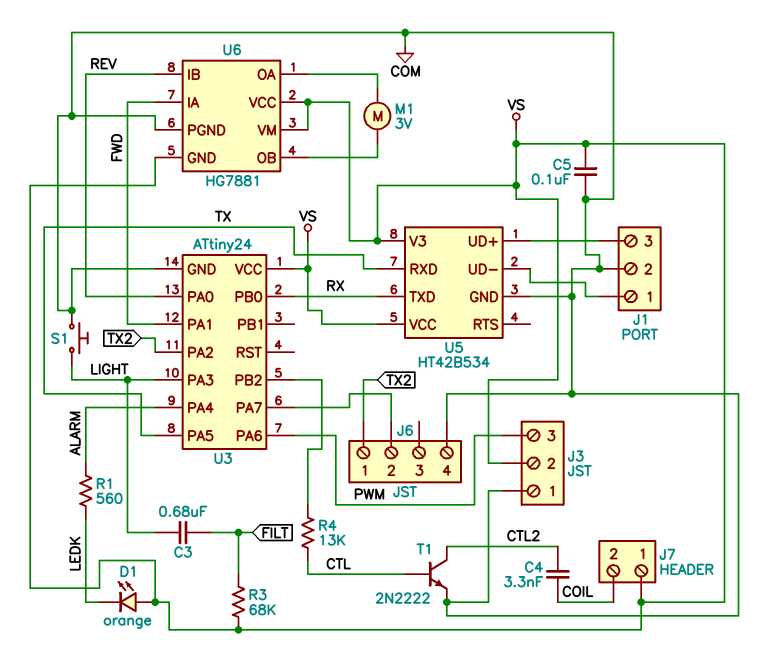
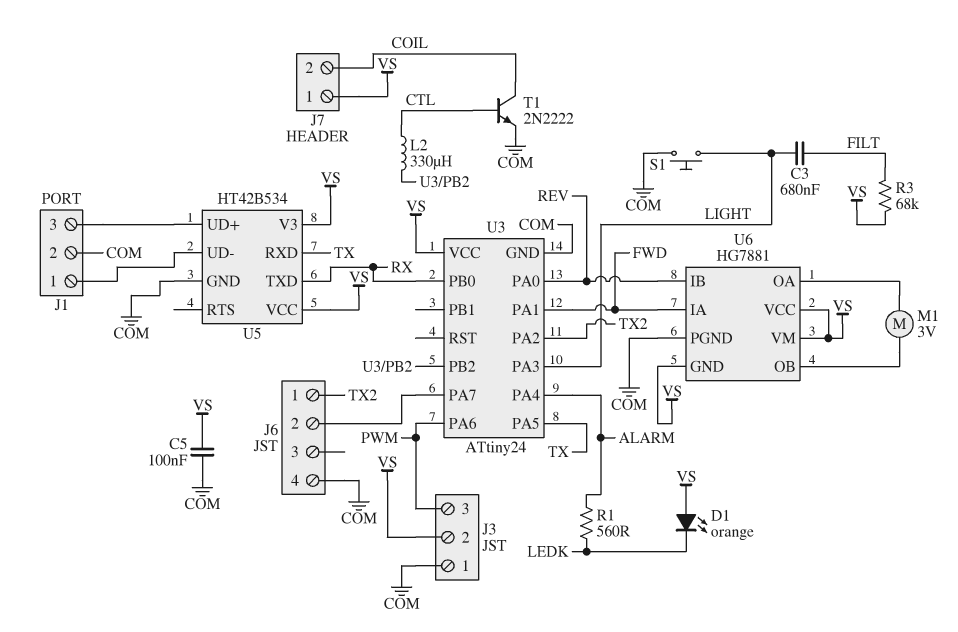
C4: 3.3nF (COIL, CTL2) -> none
L2: none -> 330uH (CTL, U3/PB2)
R4: 13k (CTL, U3/PB2) -> none
T1: NPN 2N2222 (B CTL, C CTL2, E COM) -> NPN 2N2222 (B CTL, C COIL, E COM)

